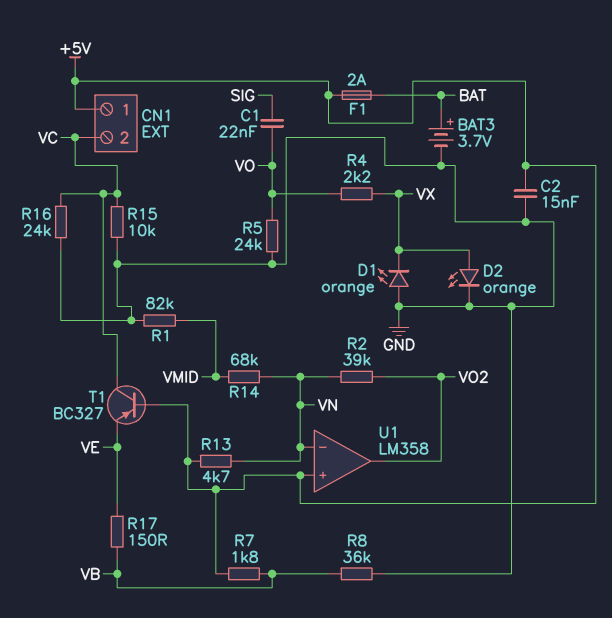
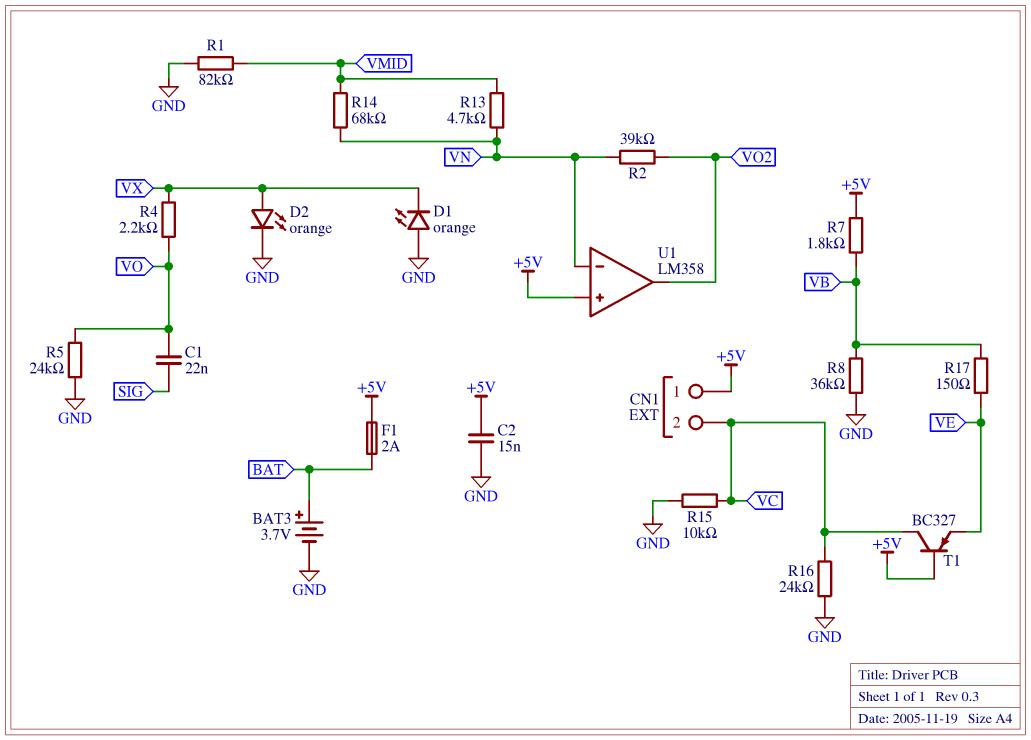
R13: 4.7k (+5V, VN) -> 4.7k (VMID, VN)

